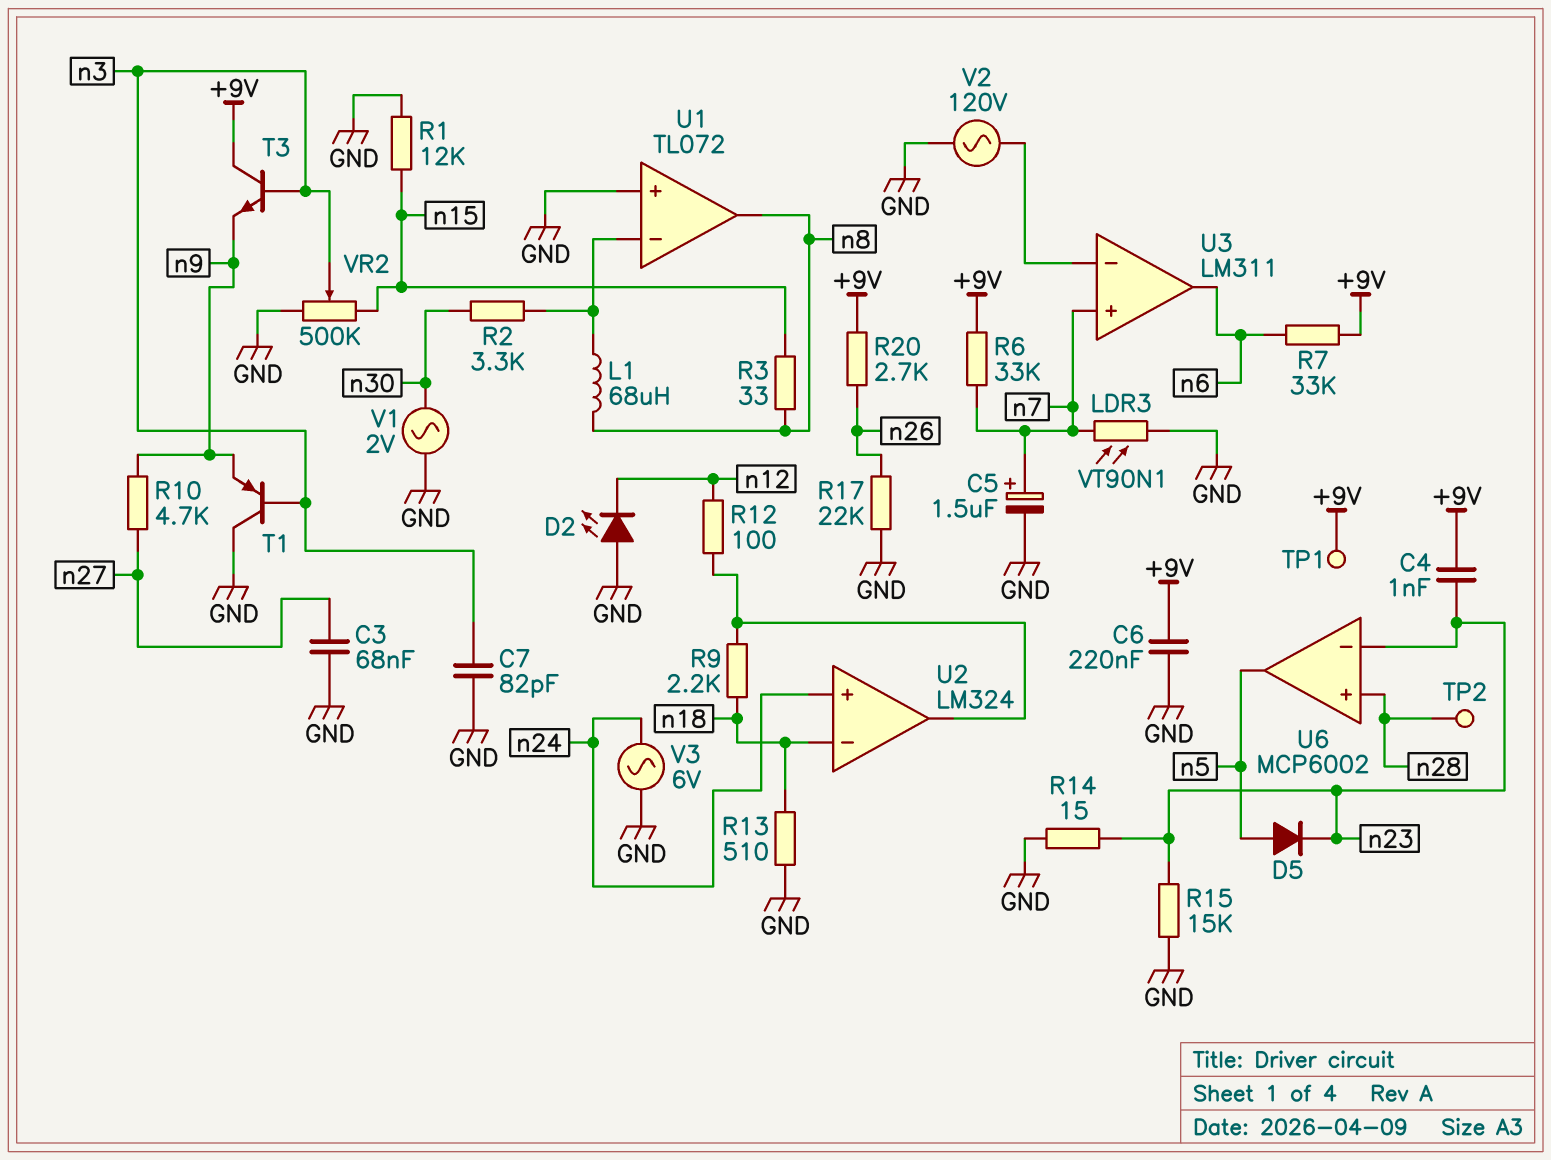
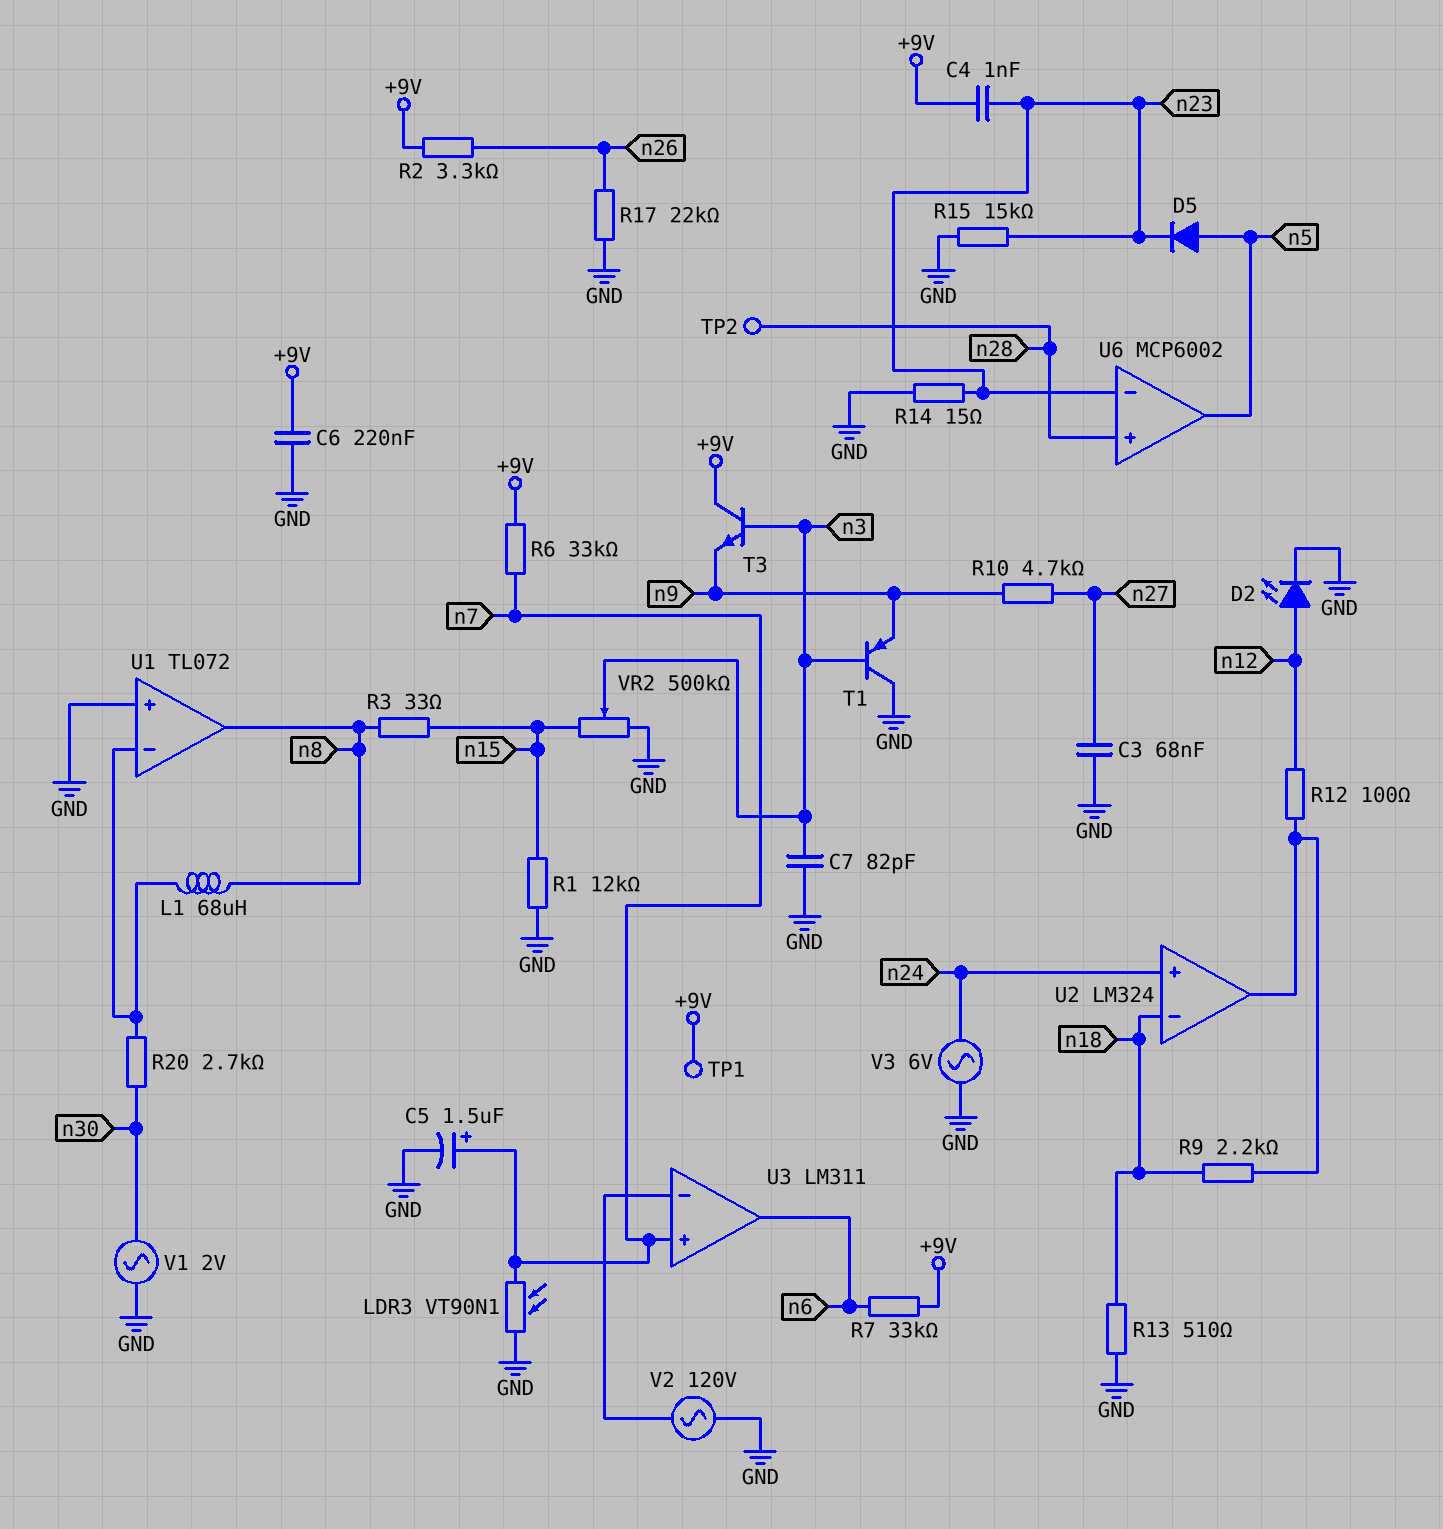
D2: LED (A GND, K n12) -> LED (A n12, K GND)
R2: 3.3k (U1/in-, n30) -> 3.3k (+9V, n26)
R20: 2.7k (+9V, n26) -> 2.7k (U1/in-, n30)

